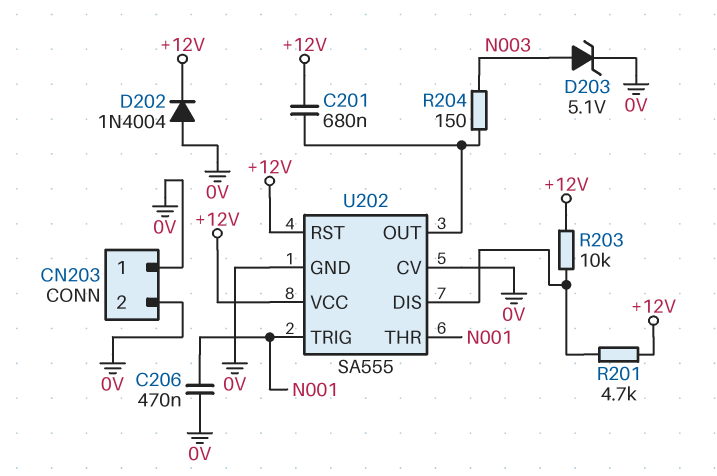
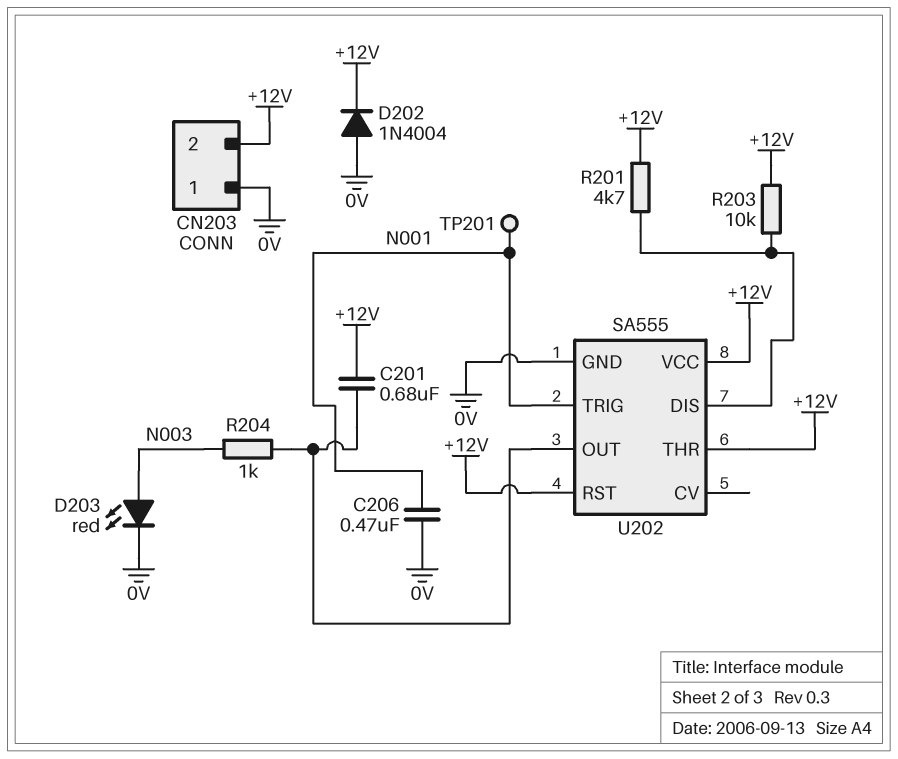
CN203 pin 2: 0V -> +12V
D203: zener 5.1V (A N003, K 0V) -> LED red (A N003, K 0V)
R204: 150 (N003, U202/OUT) -> 1k (N003, U202/OUT)
TP201: none -> test point (N001)
U202 pin CV: 0V -> none
U202 pin THR: N001 -> +12V

